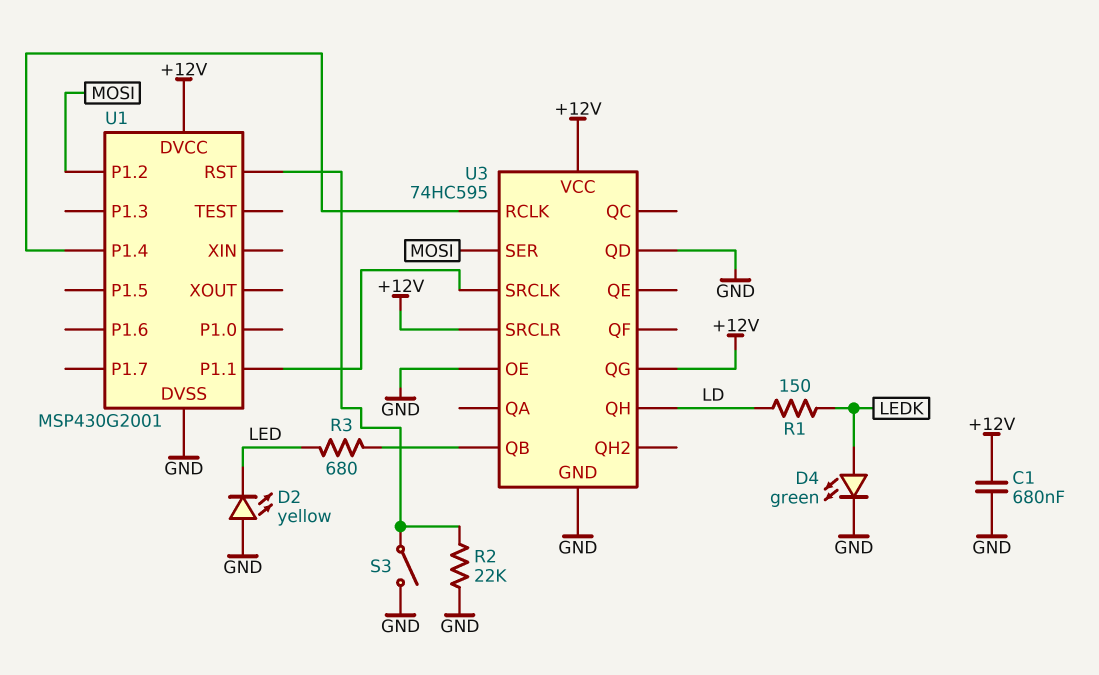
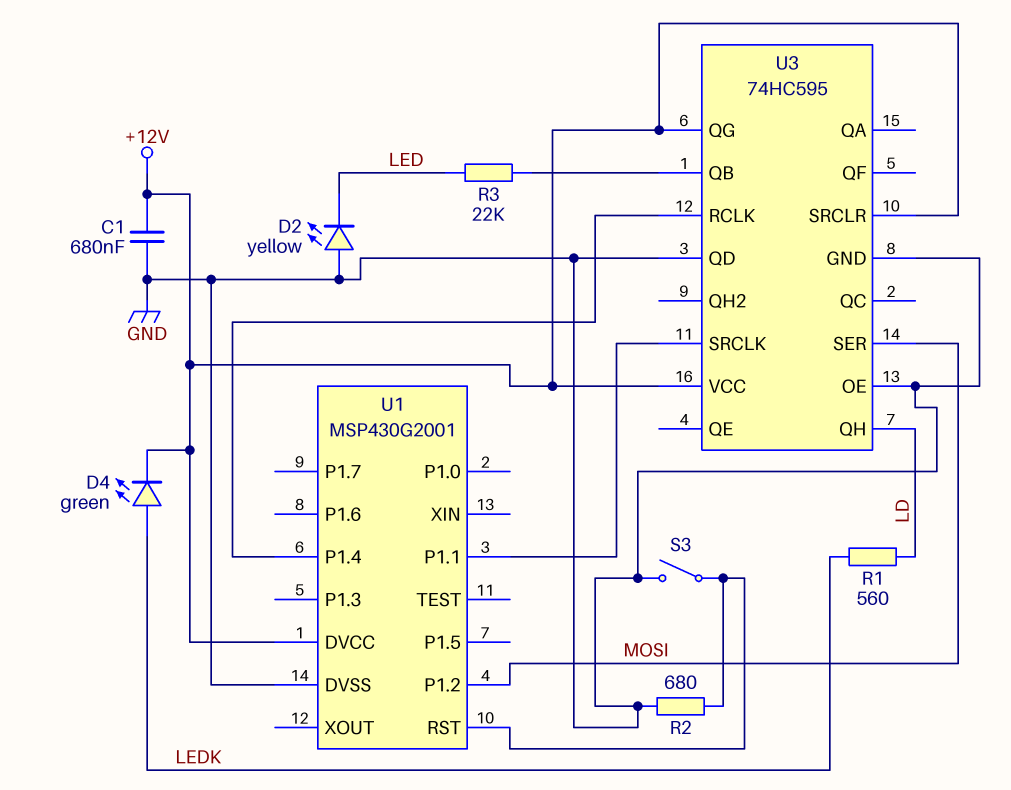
D4: LED green (A LEDK, K GND) -> LED green (A LEDK, K +12V)
R1: 150 (LD, LEDK) -> 560 (LD, LEDK)
R2: 22k (GND, U1/RST) -> 680 (GND, U1/RST)
R3: 680 (LED, U3/QB) -> 22k (LED, U3/QB)

